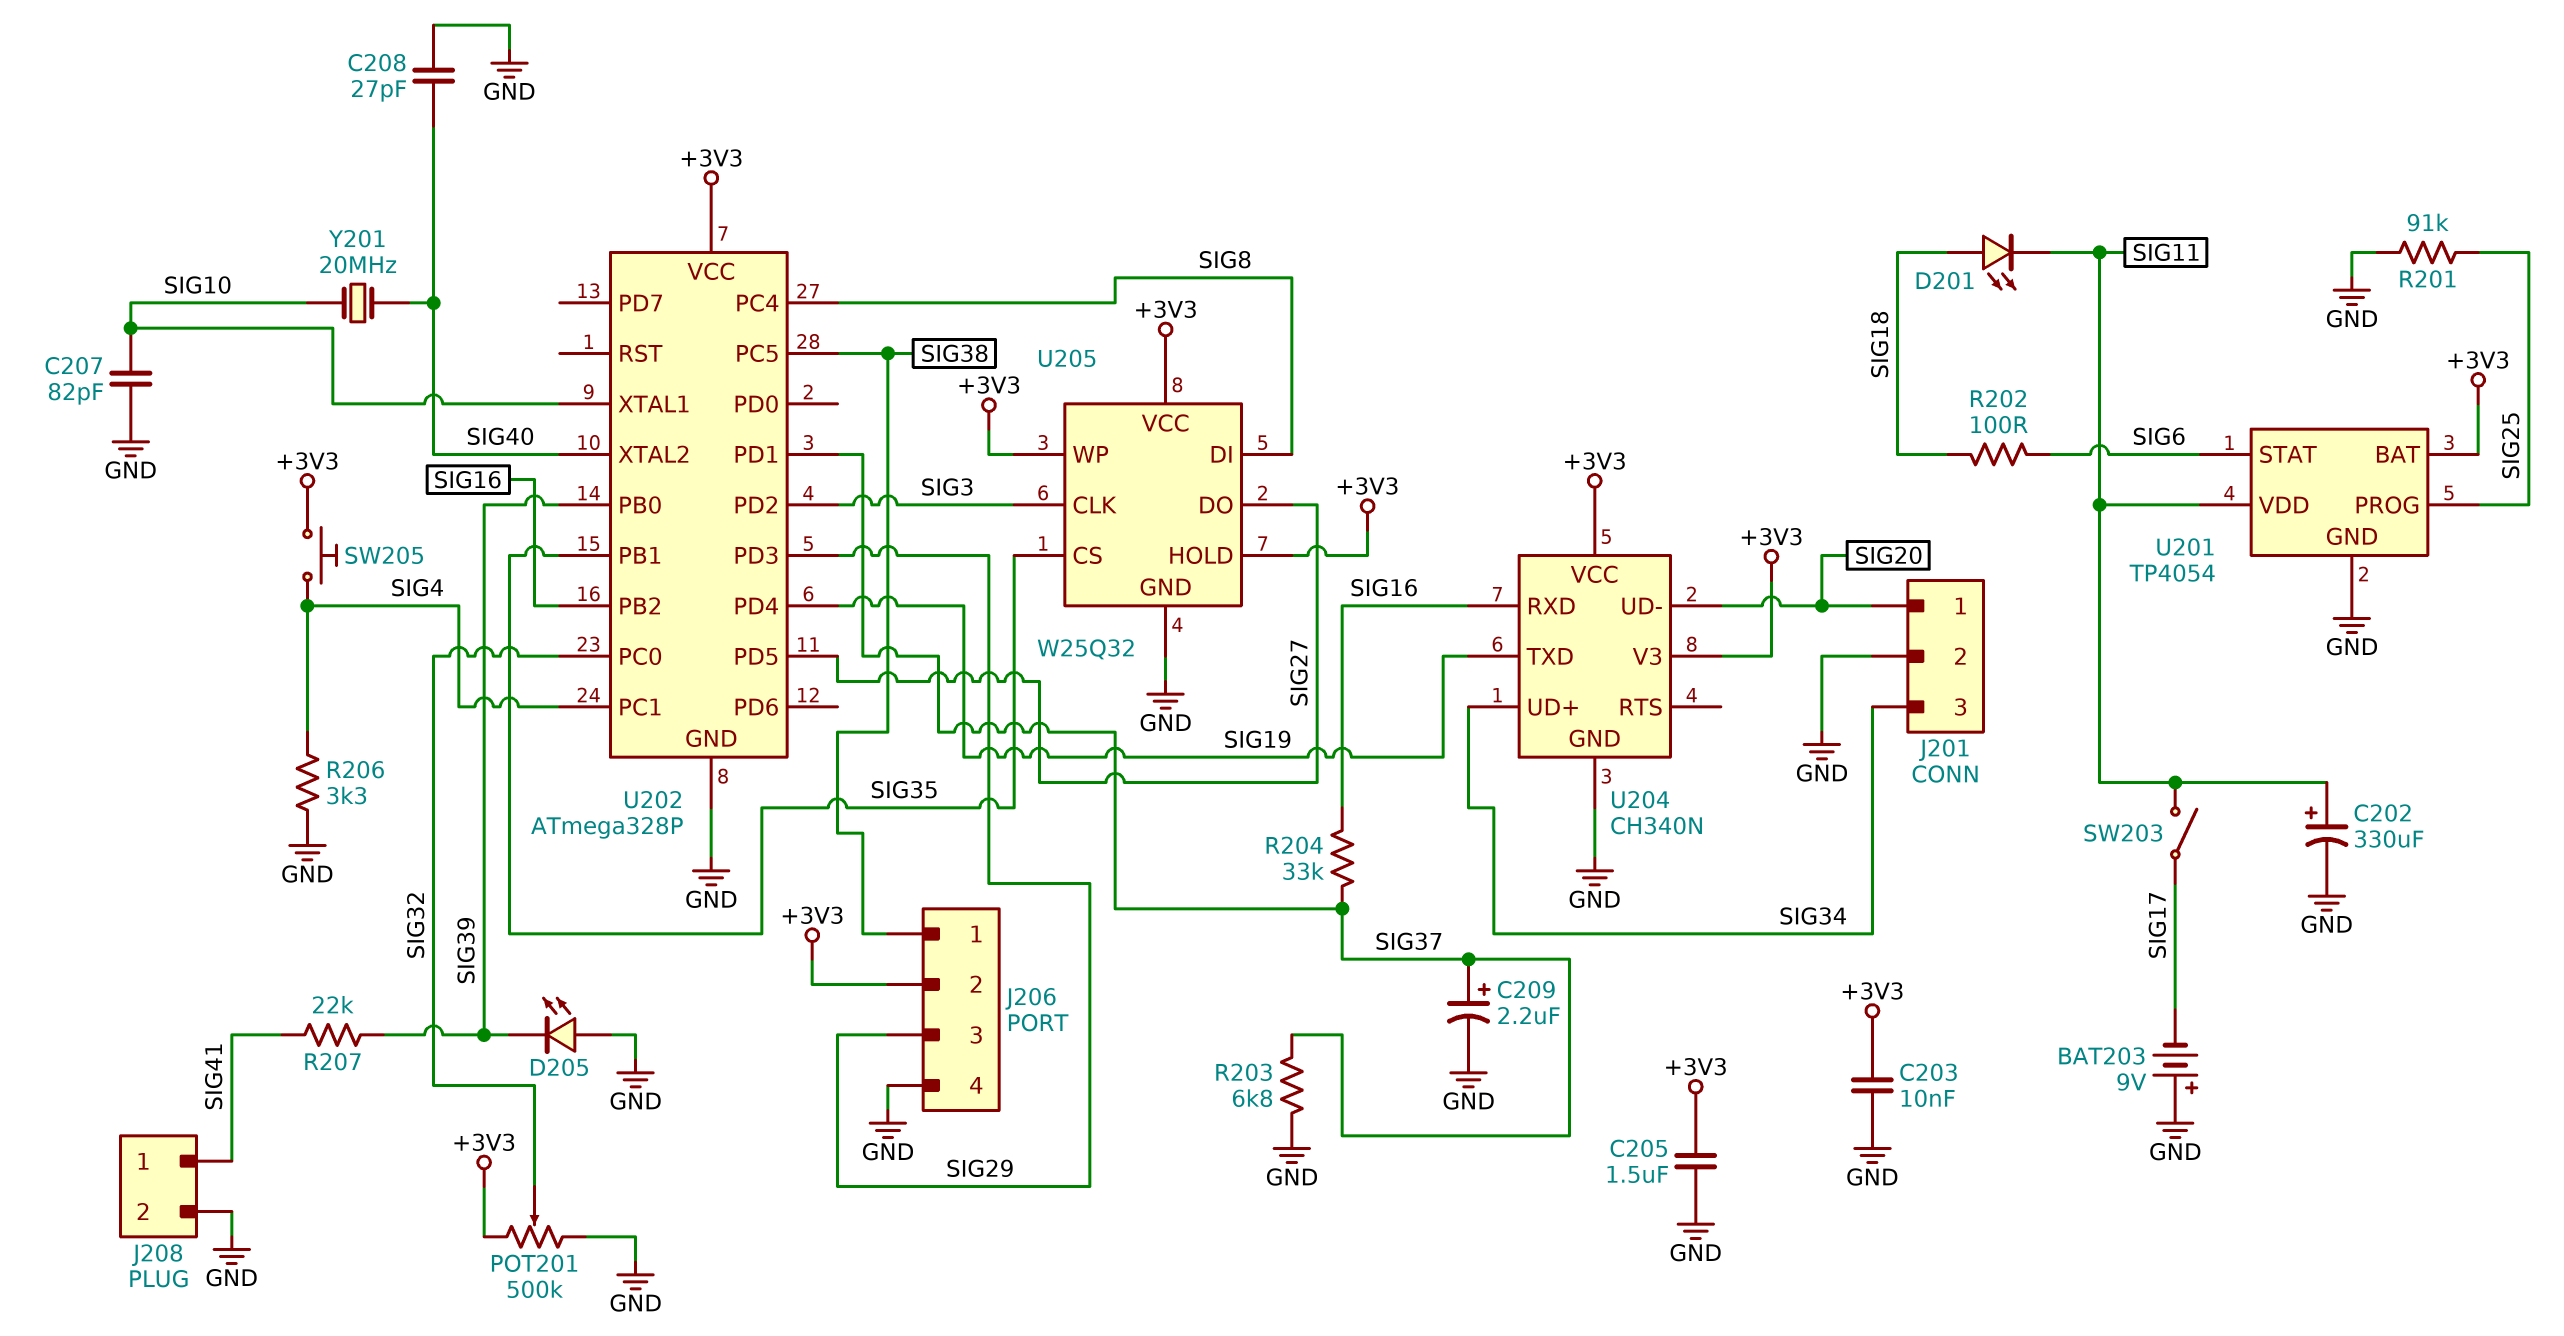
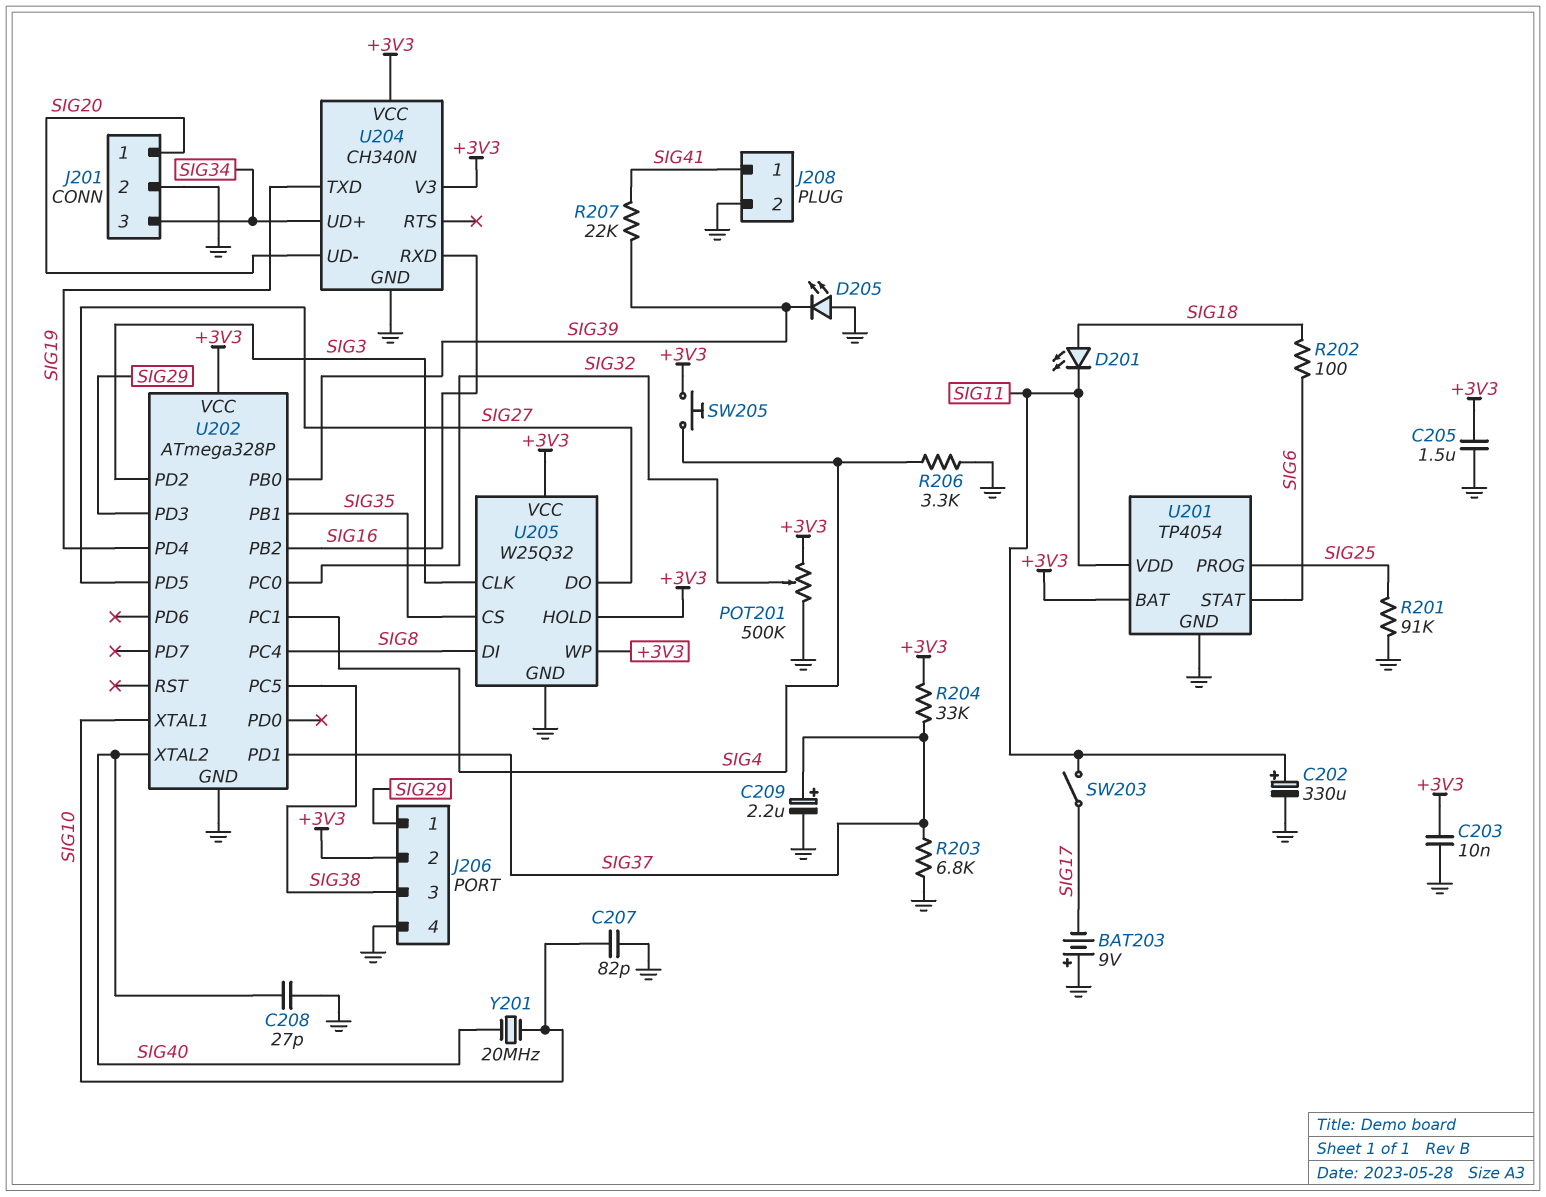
J206 pin 1: SIG38 -> SIG29
J206 pin 3: SIG29 -> SIG38
R204: 33k (SIG16, SIG37) -> 33k (+3V3, SIG37)

